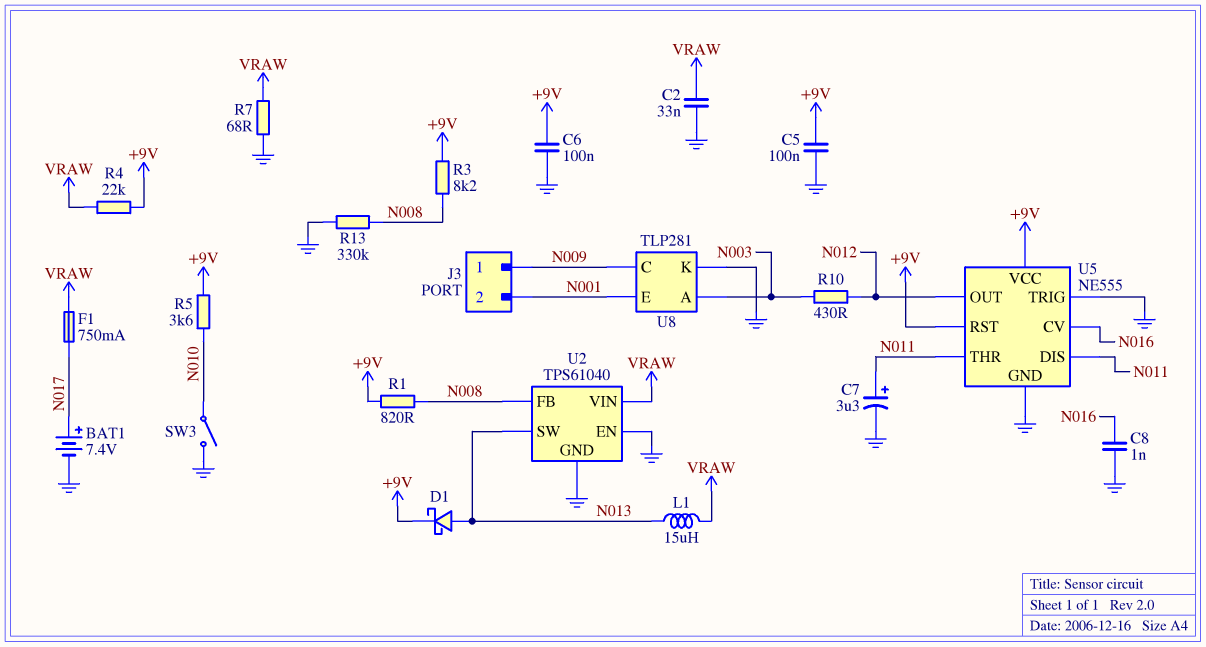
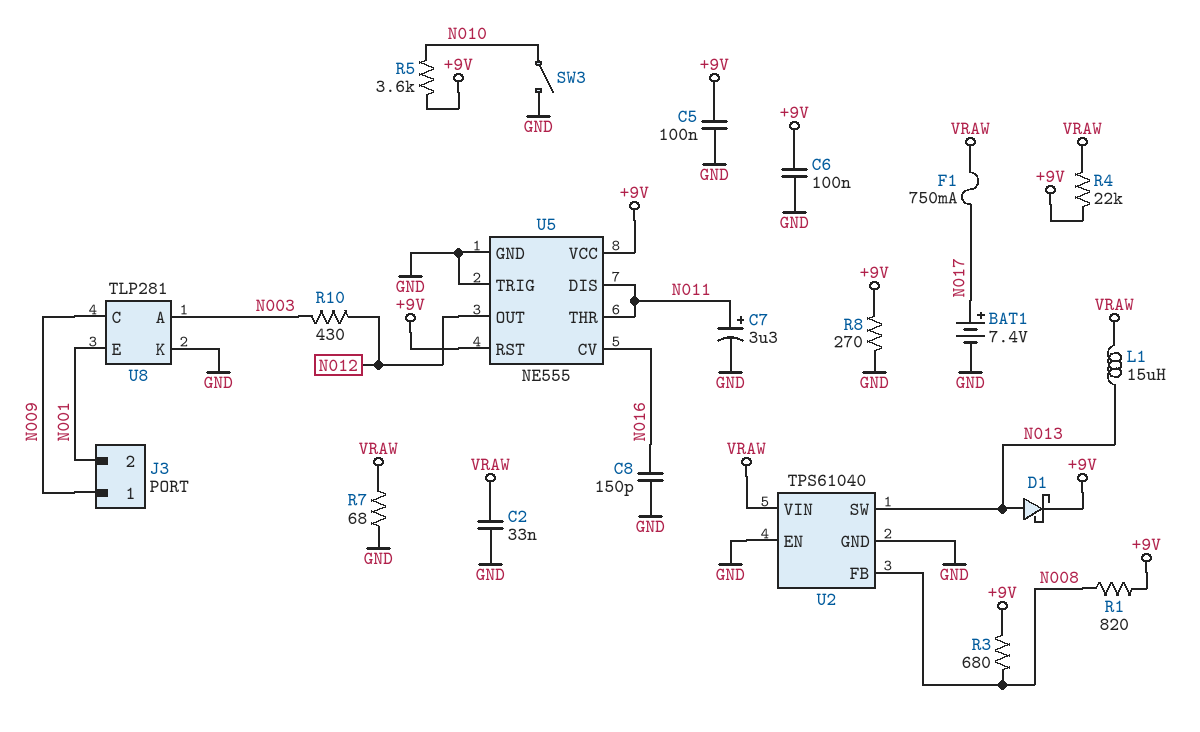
C8: 1nF (GND, N016) -> 150pF (GND, N016)
R3: 8.2k (+9V, N008) -> 680 (+9V, N008)
R8: none -> 270 (+9V, GND)
R13: 330k (GND, N008) -> none

